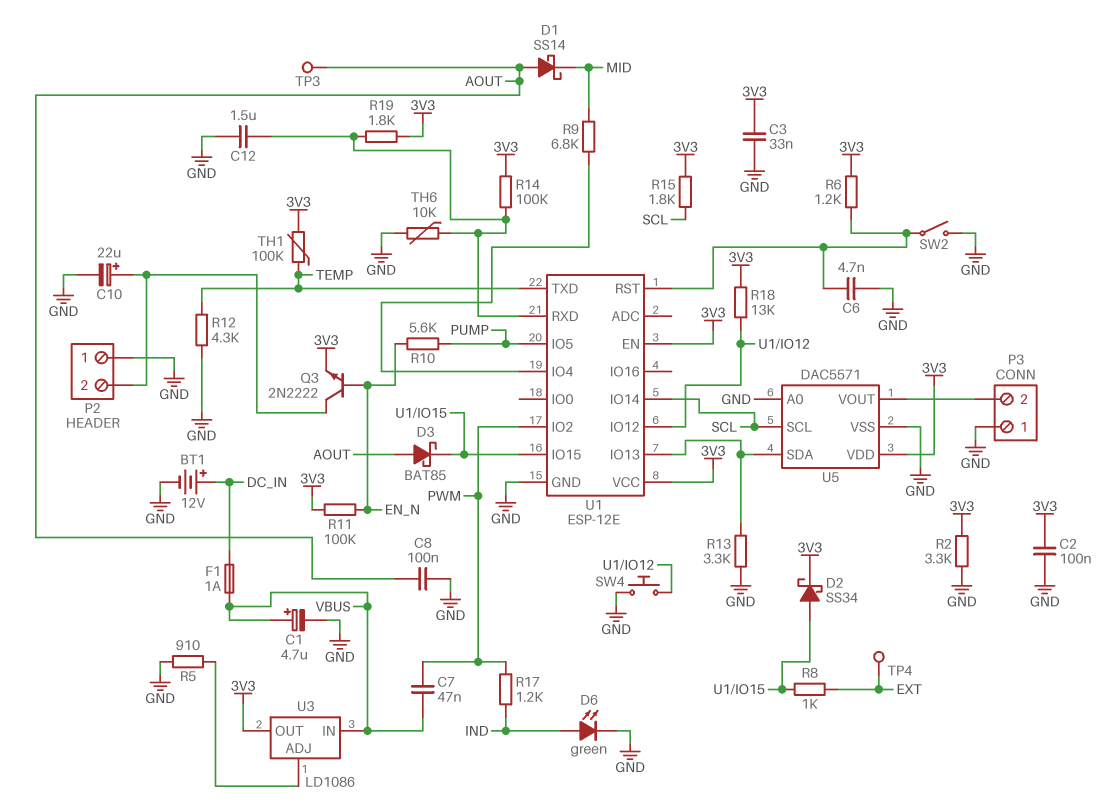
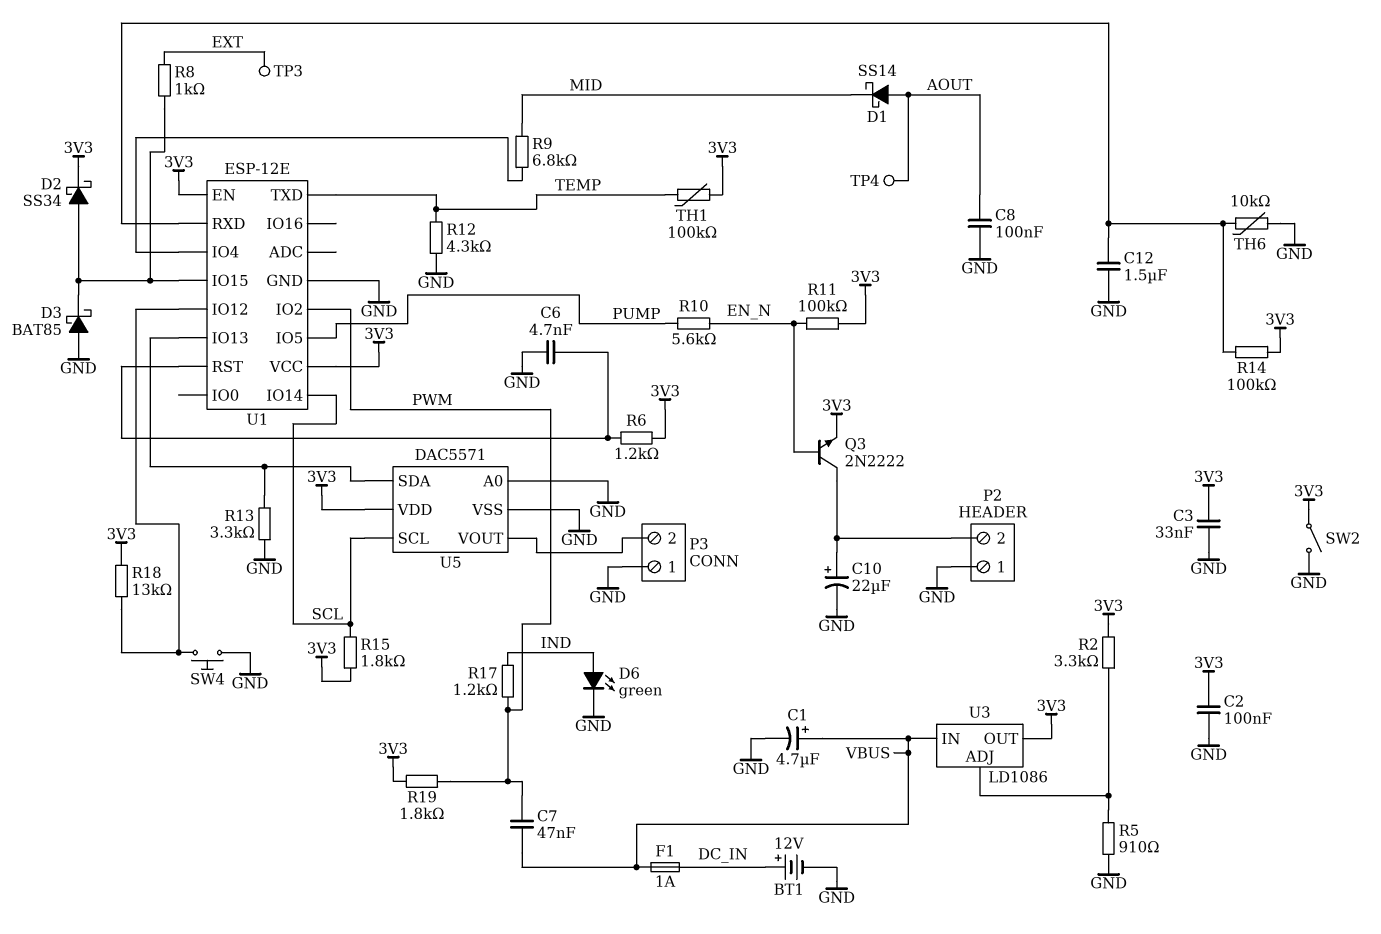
D3: schottky BAT85 (A AOUT, K U1/IO15) -> schottky BAT85 (A GND, K U1/IO15)
R2: 3.3k (3V3, GND) -> 3.3k (3V3, U3/ADJ)
R19: 1.8k (3V3, U1/RXD) -> 1.8k (3V3, PWM)
SW2: switch (GND, U1/RST) -> switch (3V3, GND)
TP3: test point (AOUT) -> test point (EXT)
TP4: test point (EXT) -> test point (AOUT)

